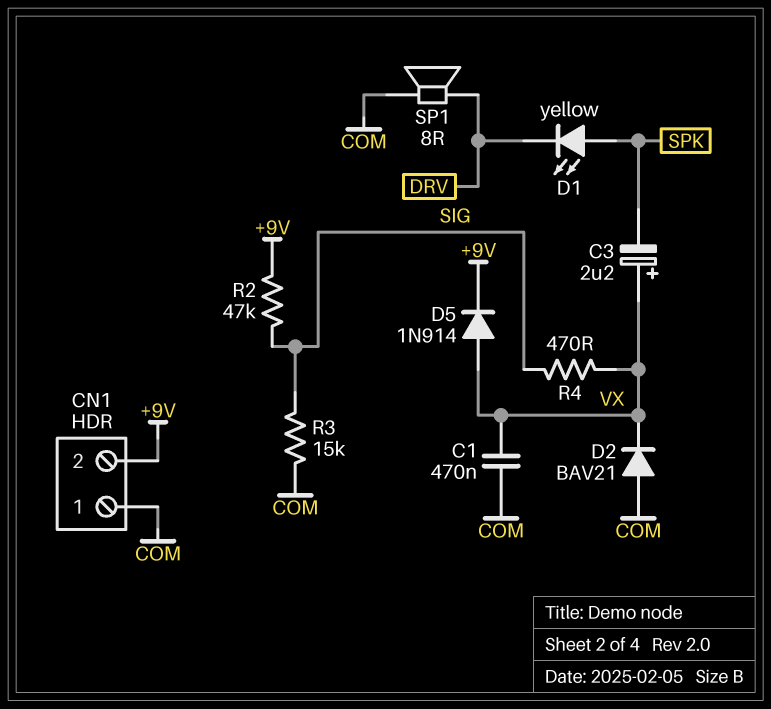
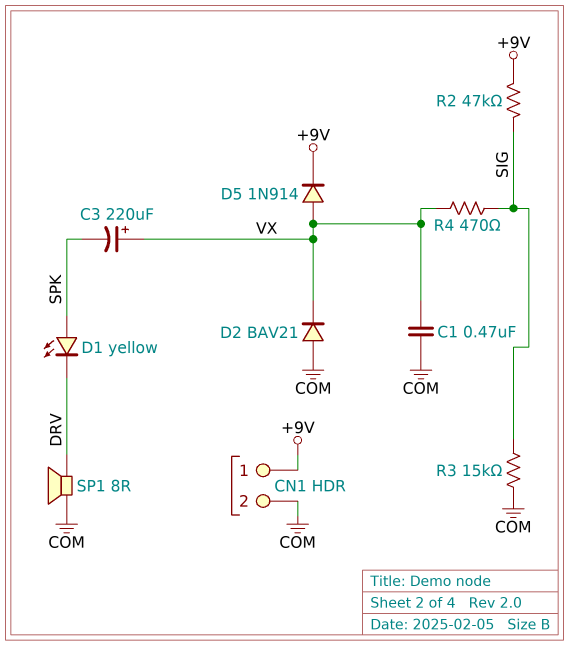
C3: 2.2uF (plus VX, minus SPK) -> 220uF (plus VX, minus SPK)
CN1 pin 1: COM -> +9V
CN1 pin 2: +9V -> COM

